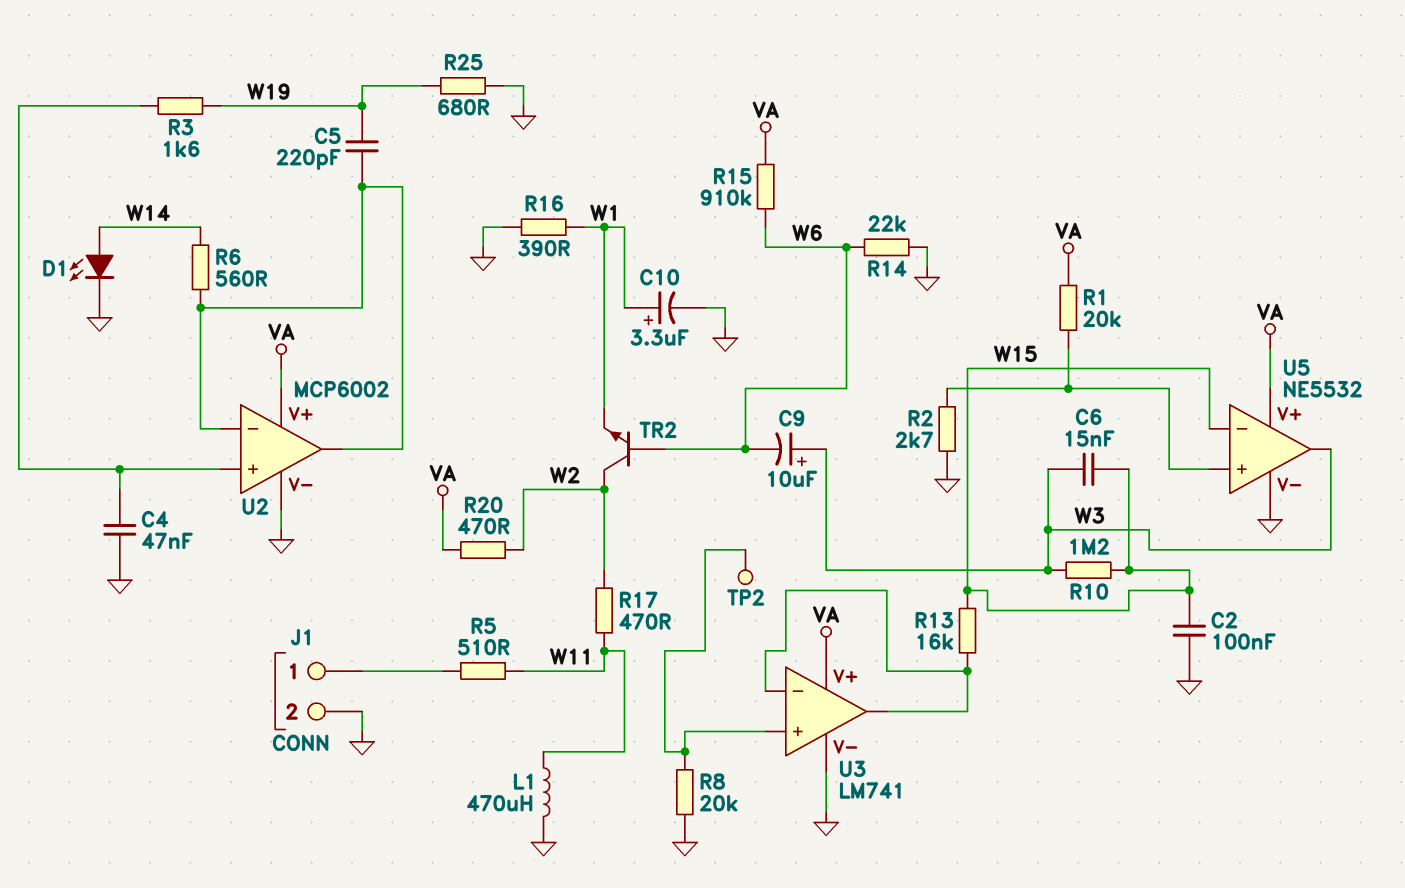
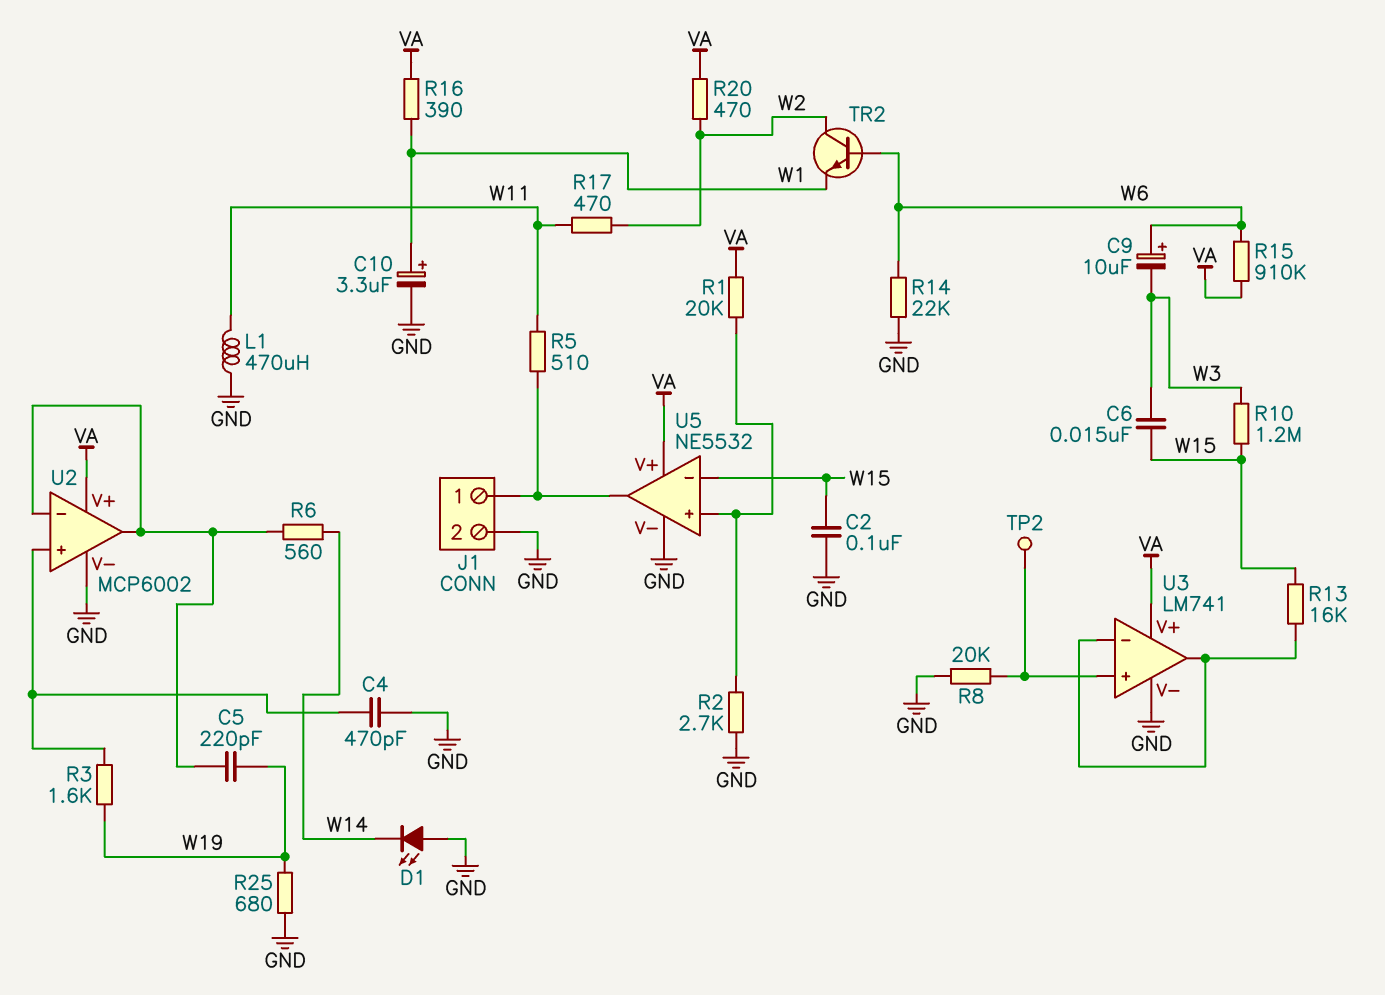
C4: 47nF (GND, U2/in+) -> 470pF (GND, U2/in+)
C9: 10uF (plus W3, minus W6) -> 10uF (plus W6, minus W3)
D1: LED (A W14, K GND) -> LED (A GND, K W14)
R16: 390 (GND, W1) -> 390 (VA, W1)
U5 pin out: W3 -> J1/1

